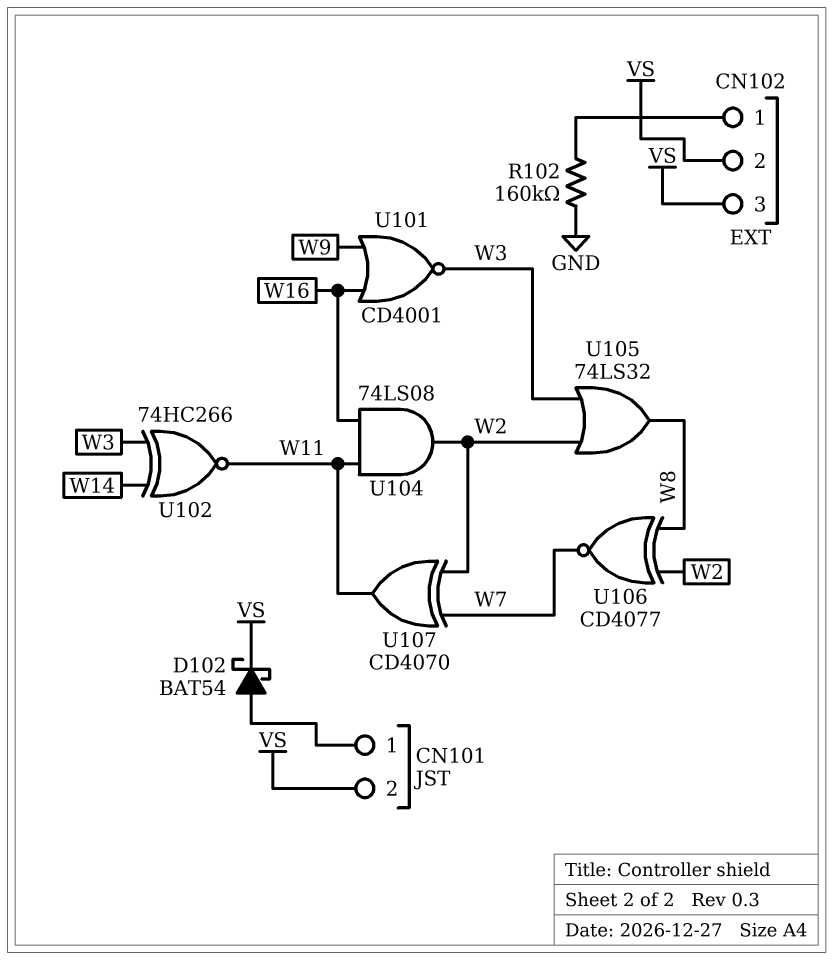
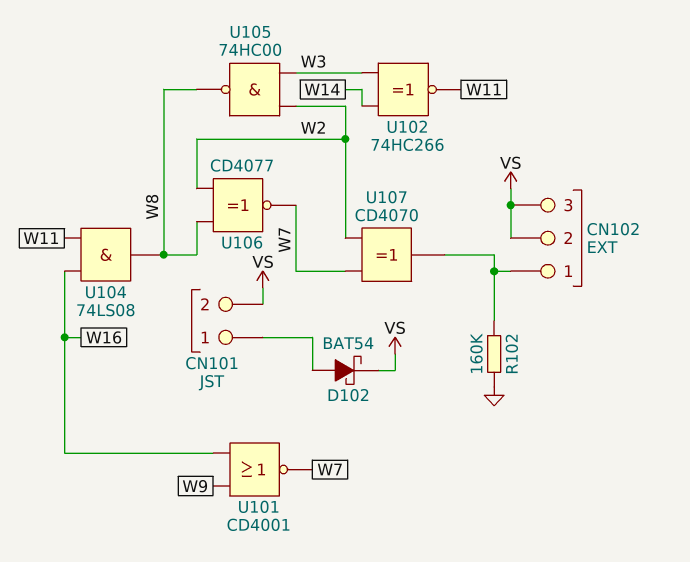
U101: NOR CD4001 (in W9, in W16, out W3) -> NOR CD4001 (in W9, in W16, out W7)
U104: AND 74LS08 (in W11, in W16, out W2) -> AND 74LS08 (in W11, in W16, out W8)
U105: OR 74LS32 (in W2, in W3, out W8) -> NAND 74HC00 (in W2, in W3, out W8)
U107: XOR CD4070 (in W2, in W7, out W11) -> XOR CD4070 (in W2, in W7, out CN102/1)

